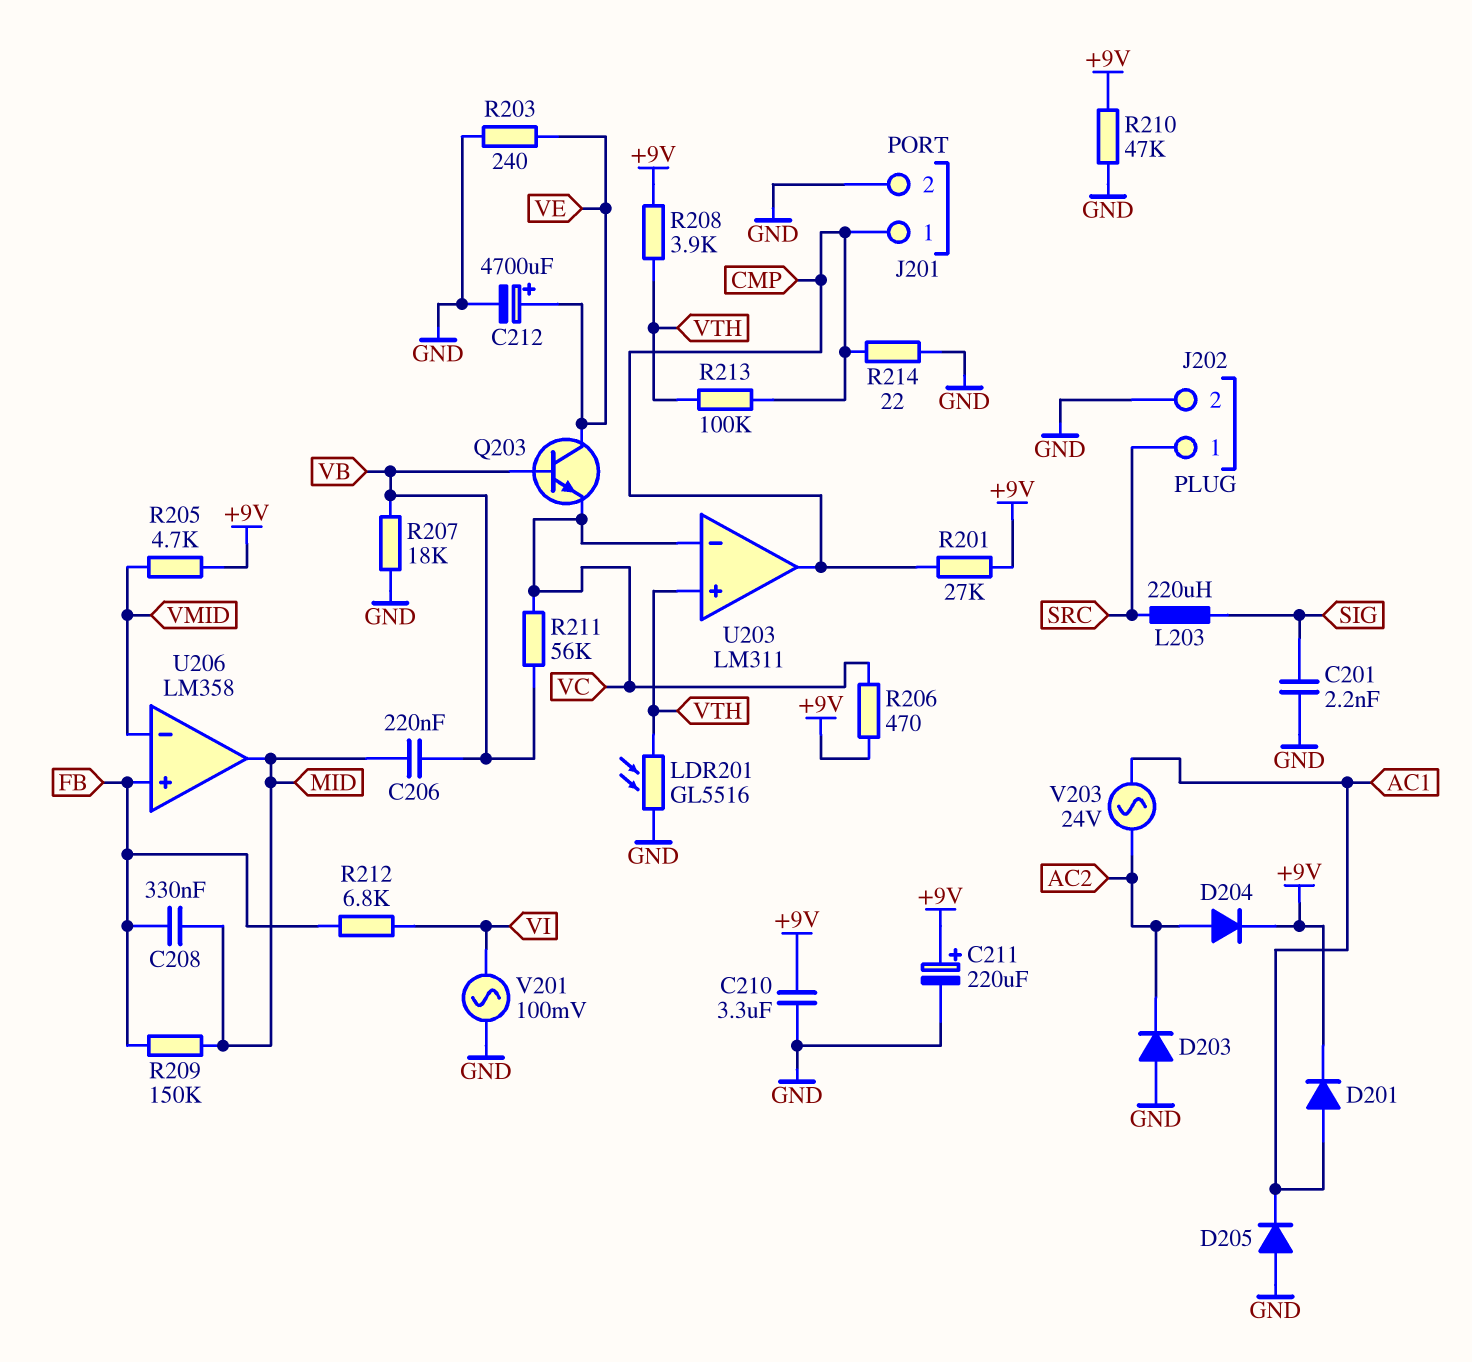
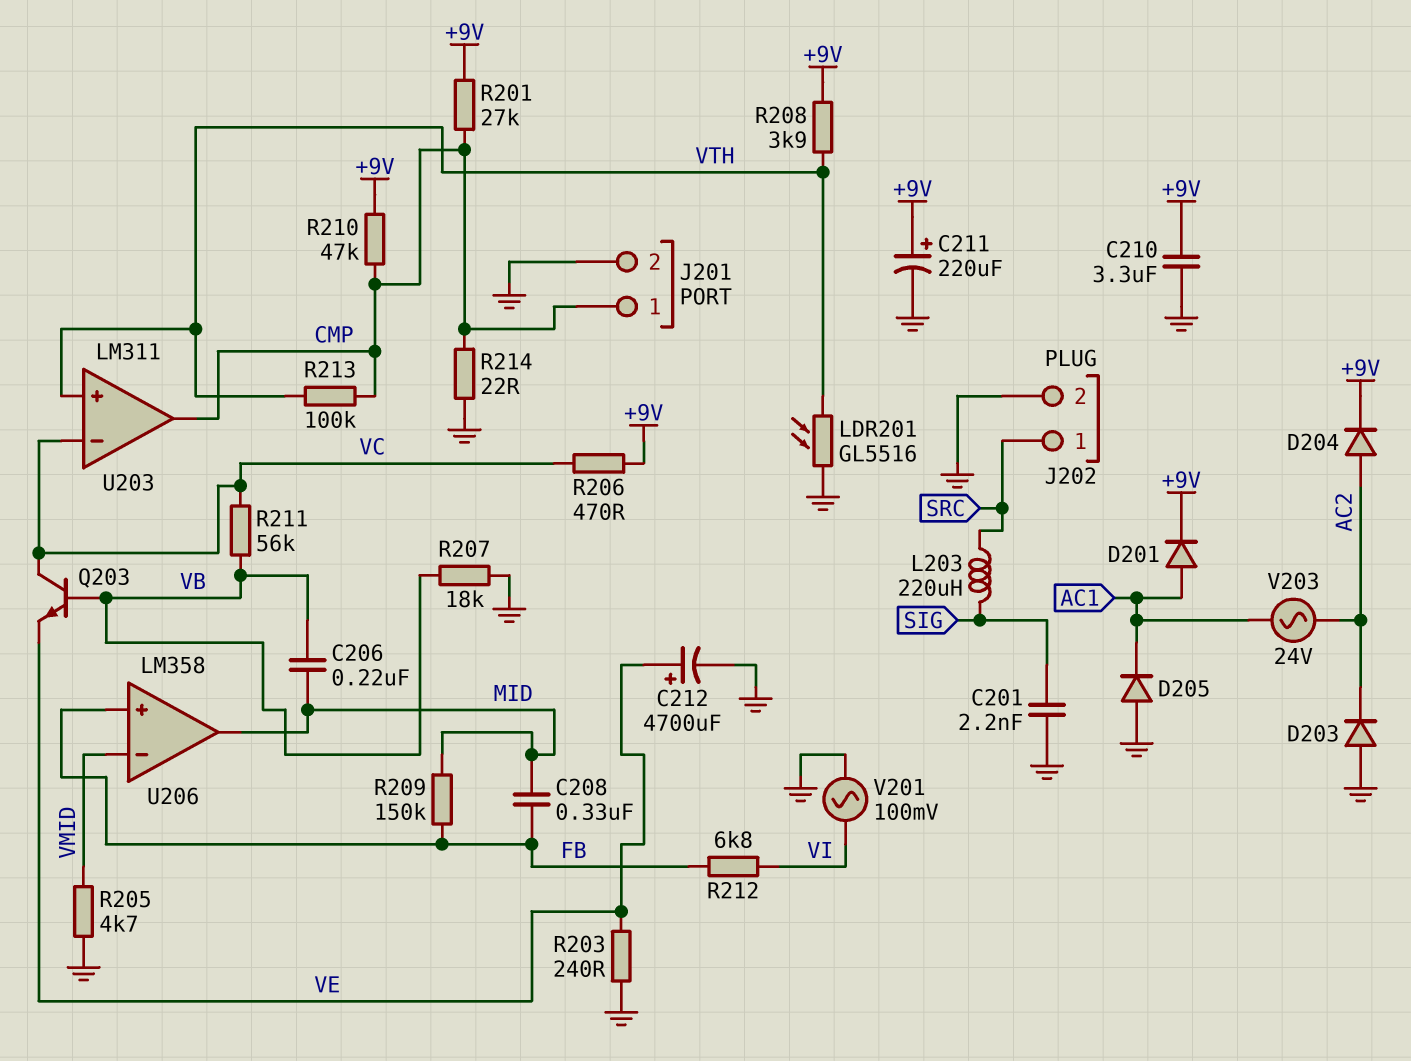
Q203: NPN (B VB, C VE, E VC) -> NPN (B VB, C VC, E VE)
R205: 4.7k (+9V, VMID) -> 4.7k (GND, VMID)
R210: 47k (+9V, GND) -> 47k (+9V, CMP)

